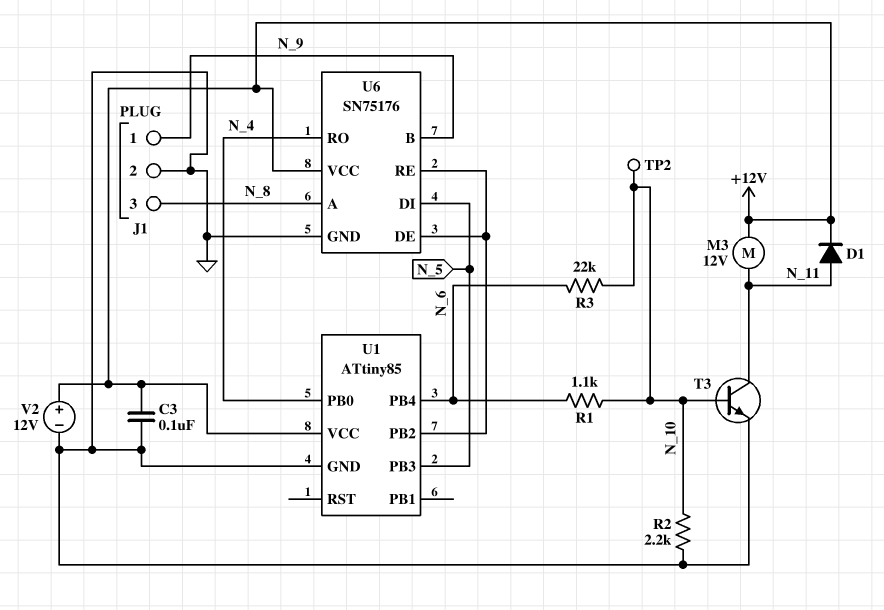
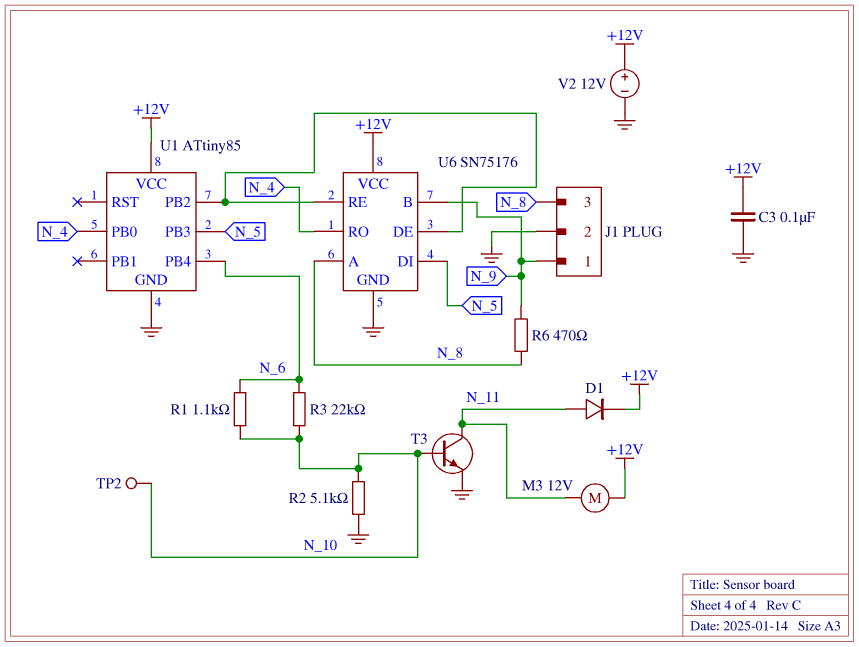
R2: 2.2k (GND, N_10) -> 5.1k (GND, N_10)
R6: none -> 470 (N_8, N_9)

